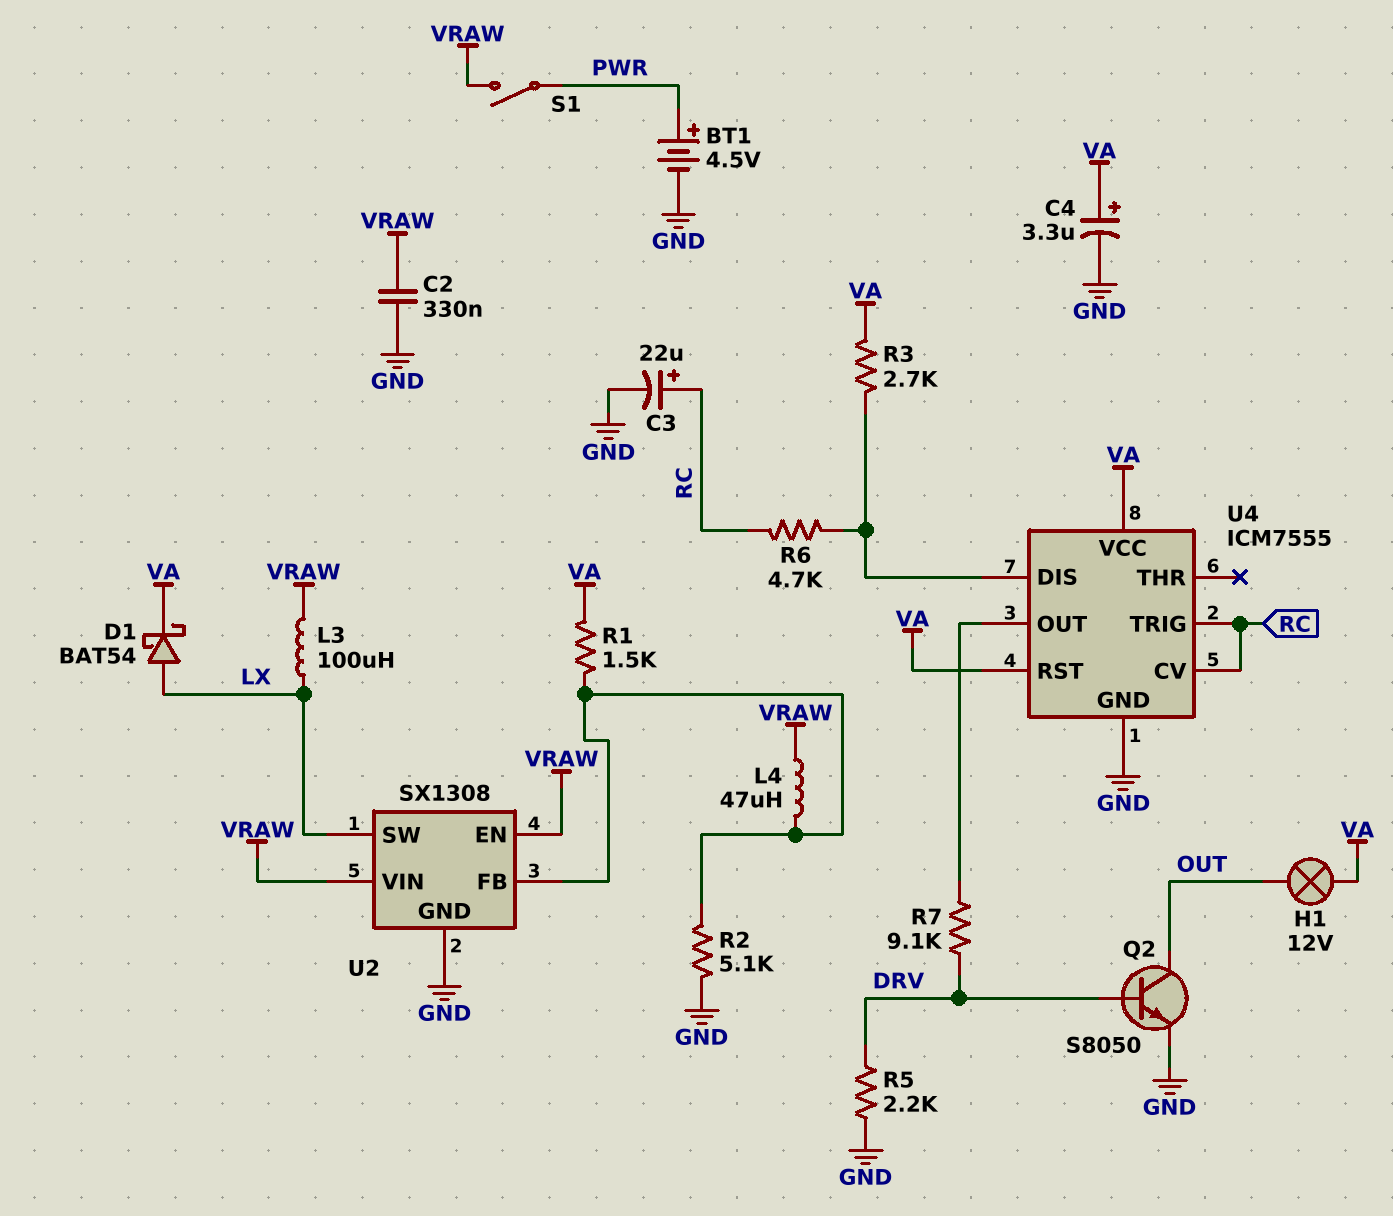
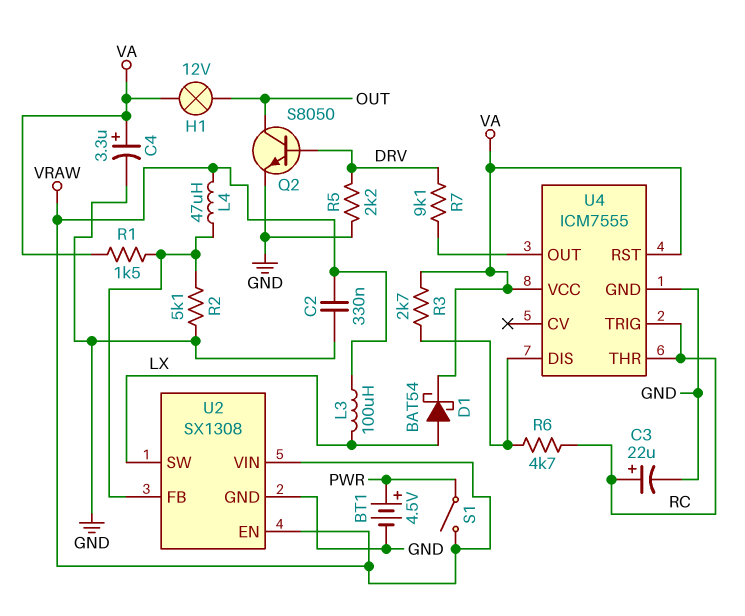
U4 pin CV: RC -> none
U4 pin THR: none -> RC

